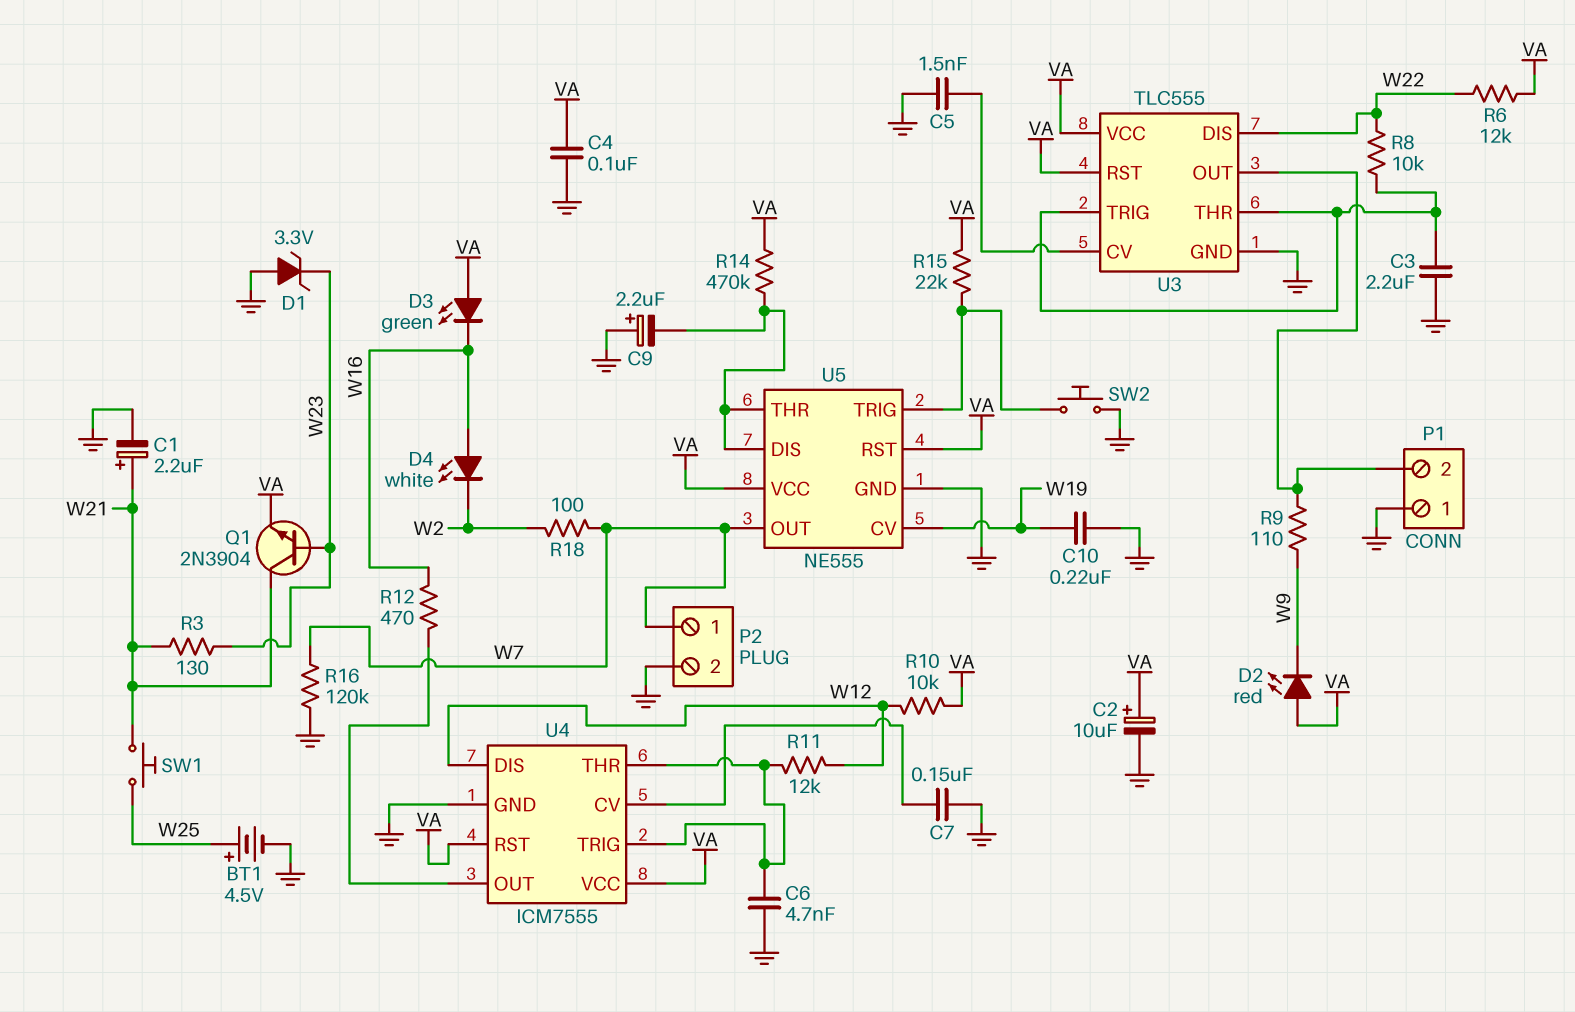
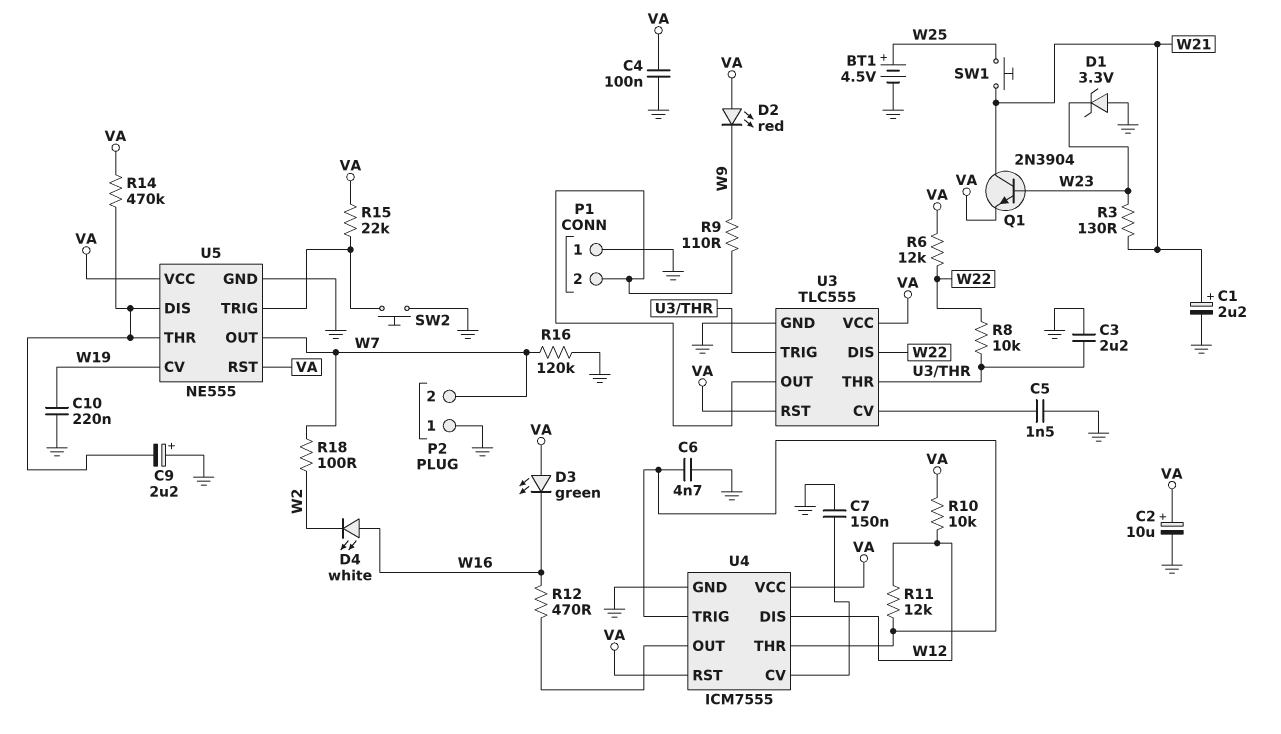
P2 pin 1: W7 -> GND
P2 pin 2: GND -> W7

